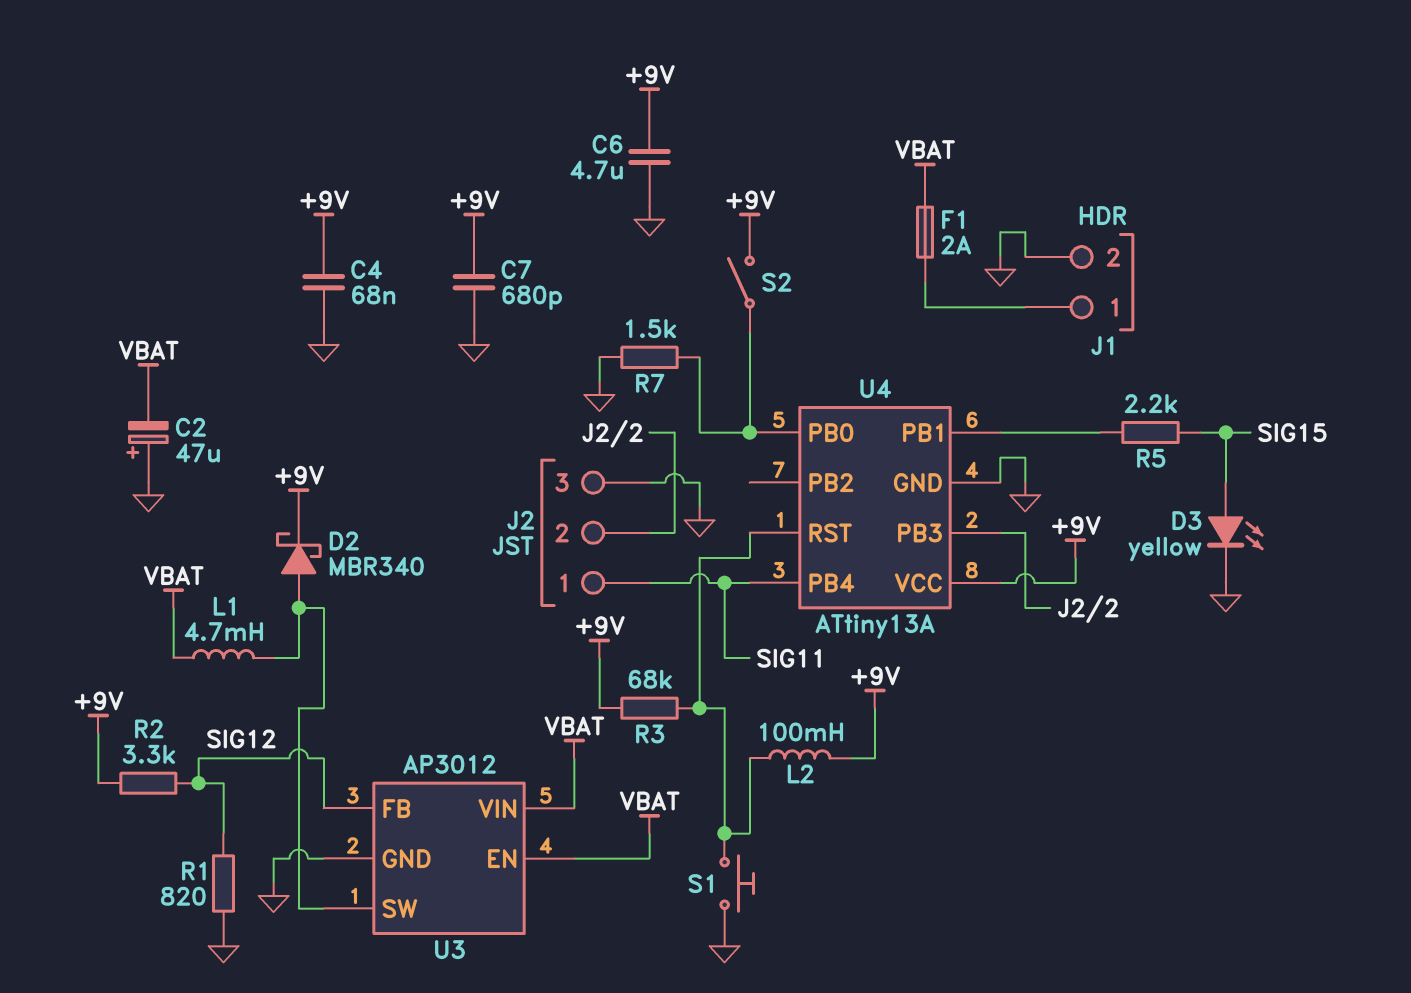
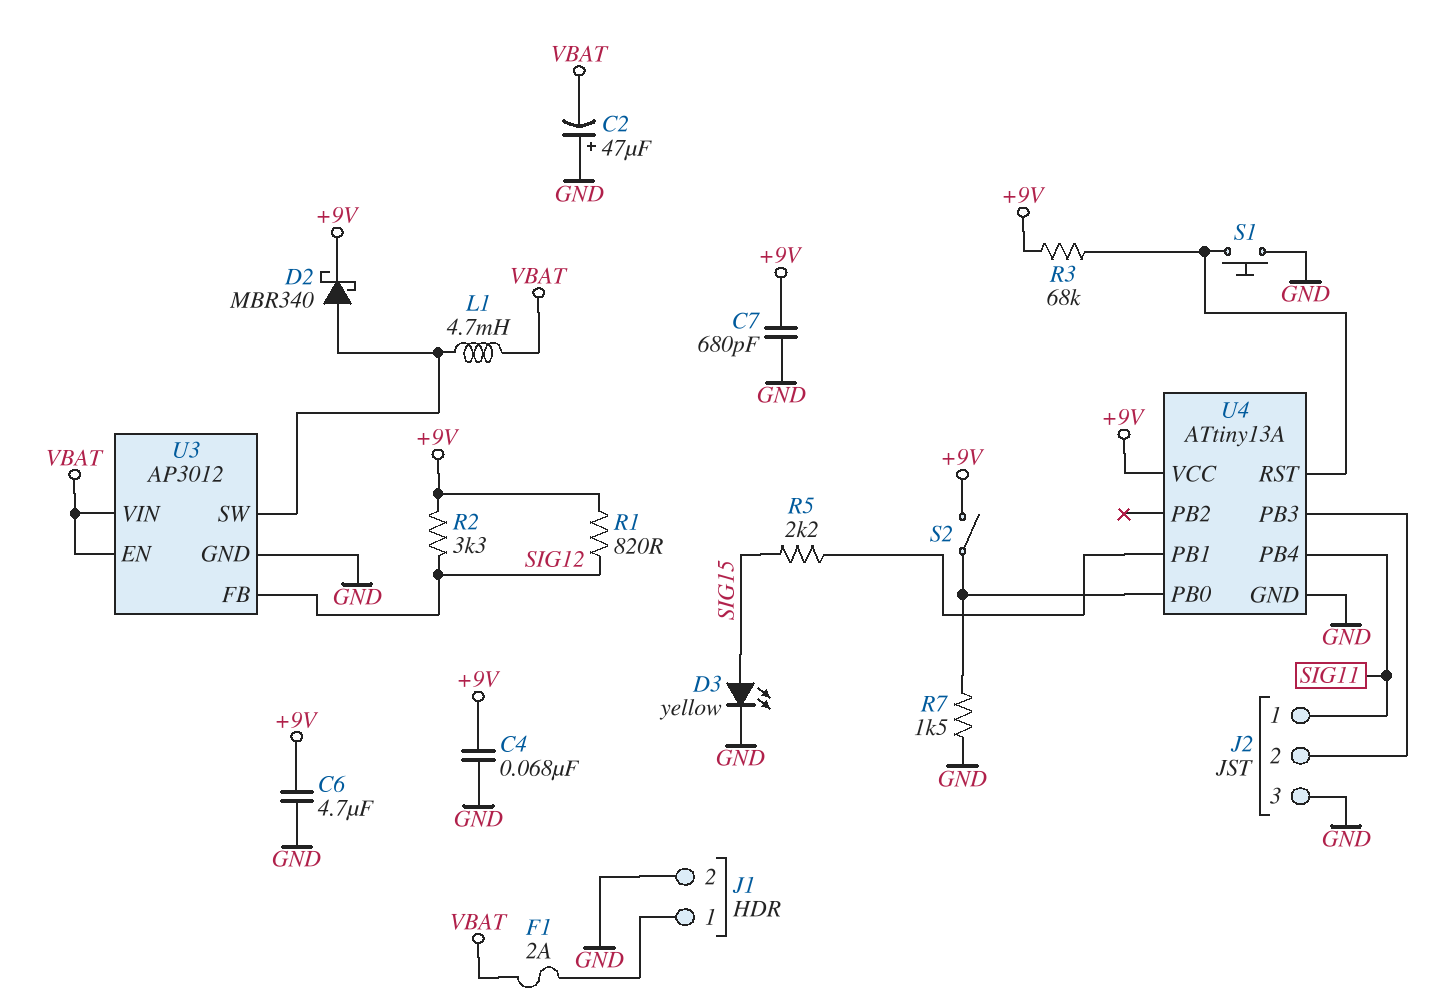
L2: 100mH (+9V, U4/RST) -> none
R1: 820 (GND, SIG12) -> 820 (+9V, SIG12)

